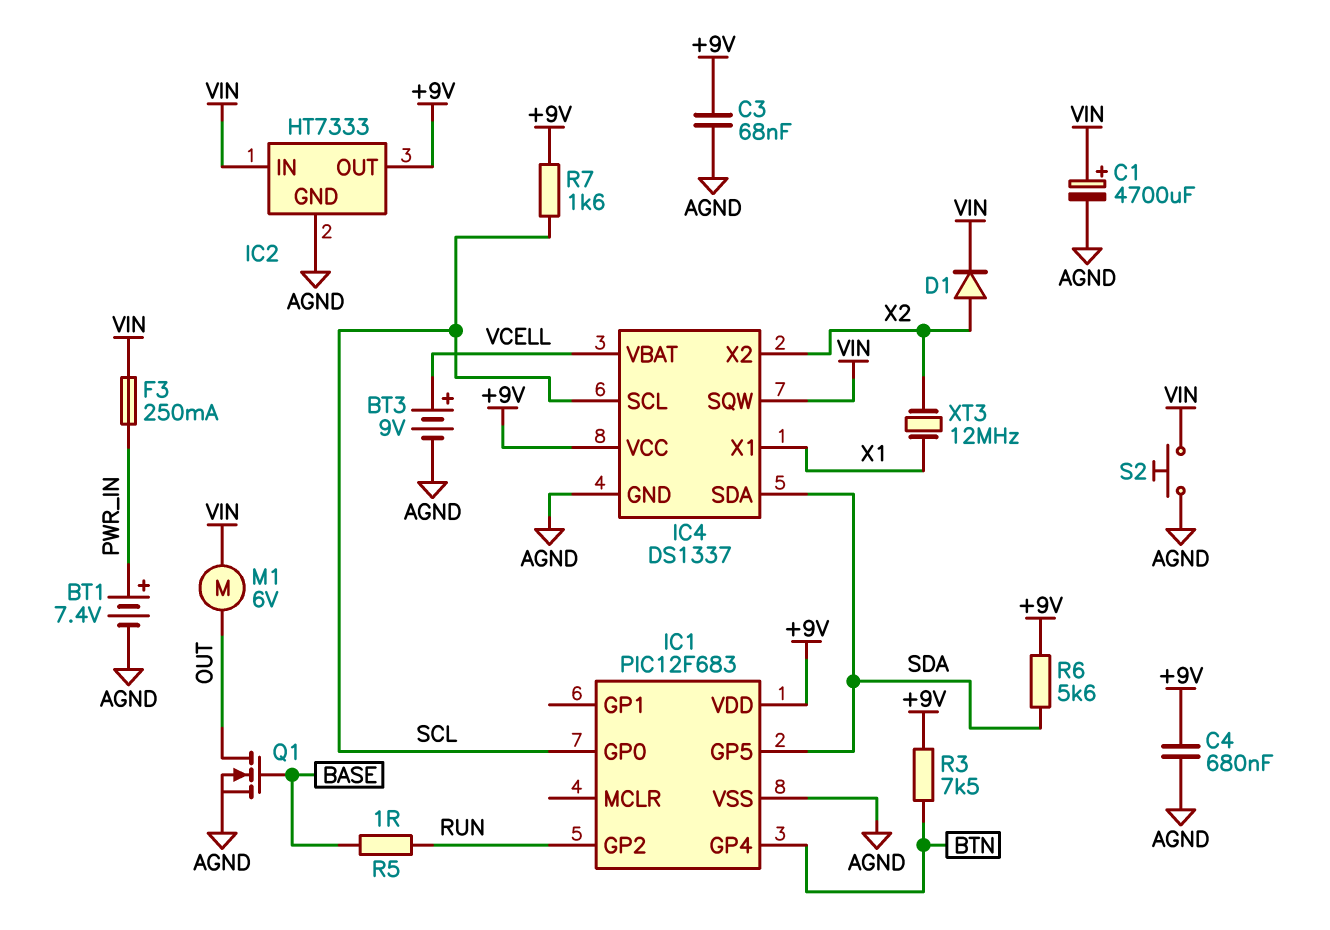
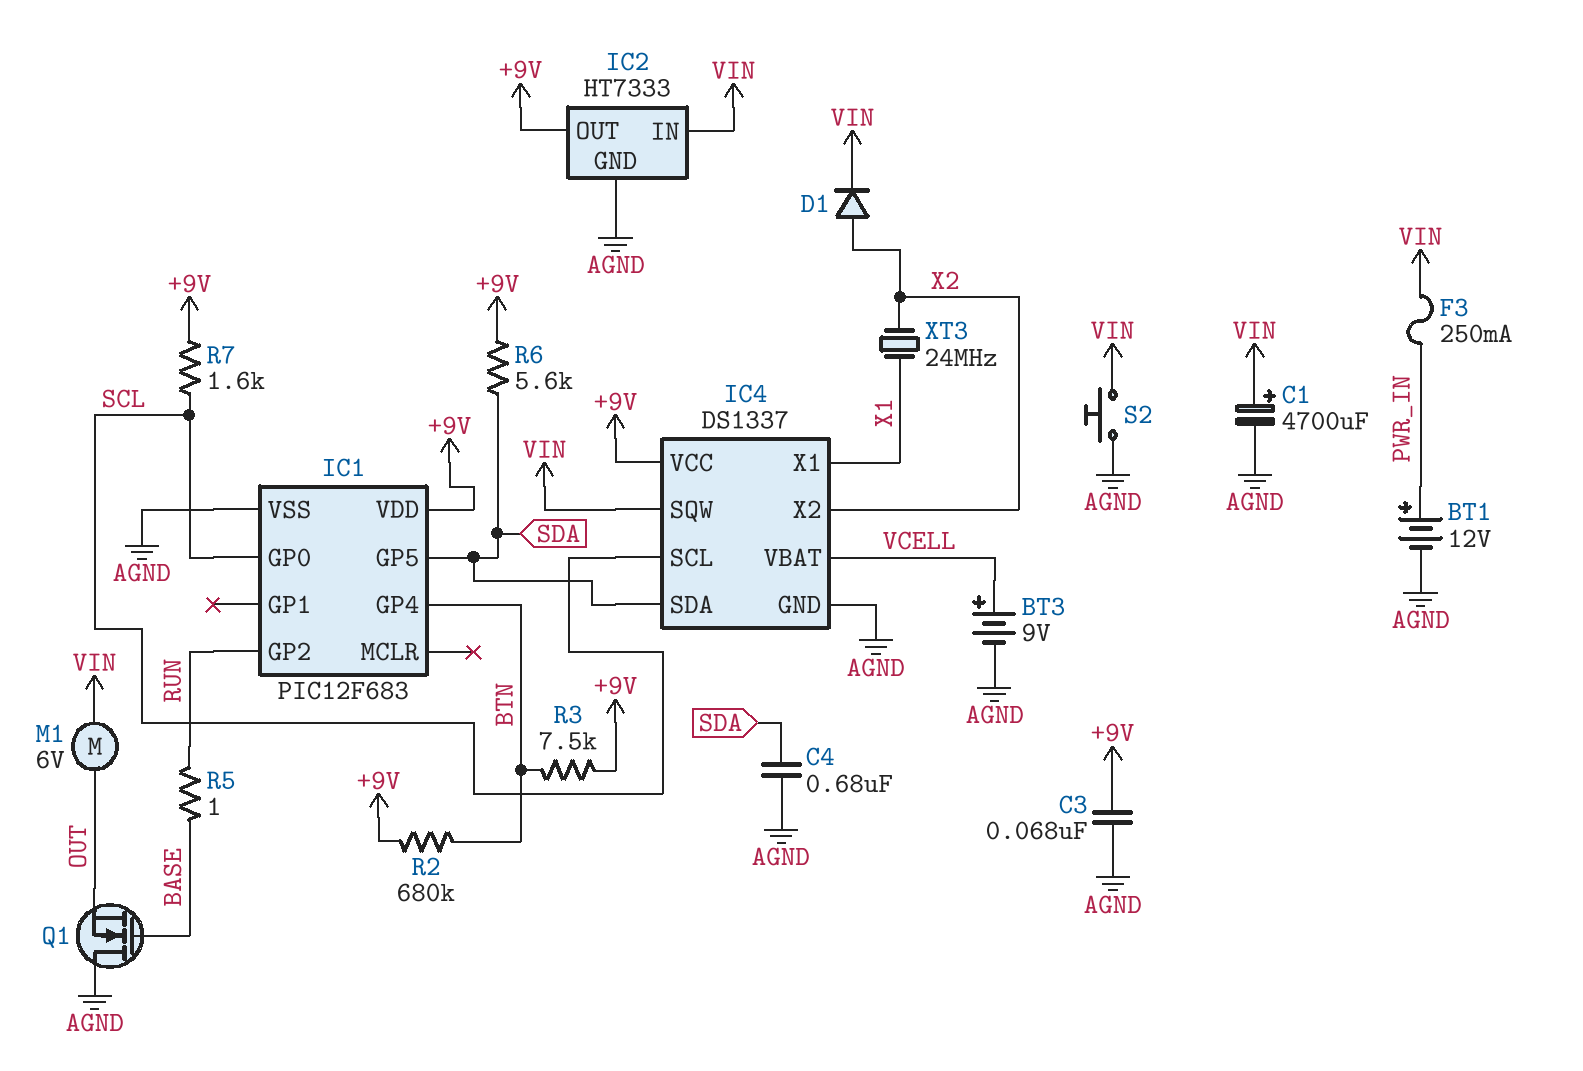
BT1: 7.4V (plus PWR_IN, minus AGND) -> 12V (plus PWR_IN, minus AGND)
C4: 680nF (+9V, AGND) -> 680nF (AGND, SDA)
Q1: NMOS (G BASE, D OUT, S AGND) -> NMOS (G BASE, D AGND, S OUT)
R2: none -> 680k (+9V, BTN)
XT3: 12MHz (X1, X2) -> 24MHz (X1, X2)

